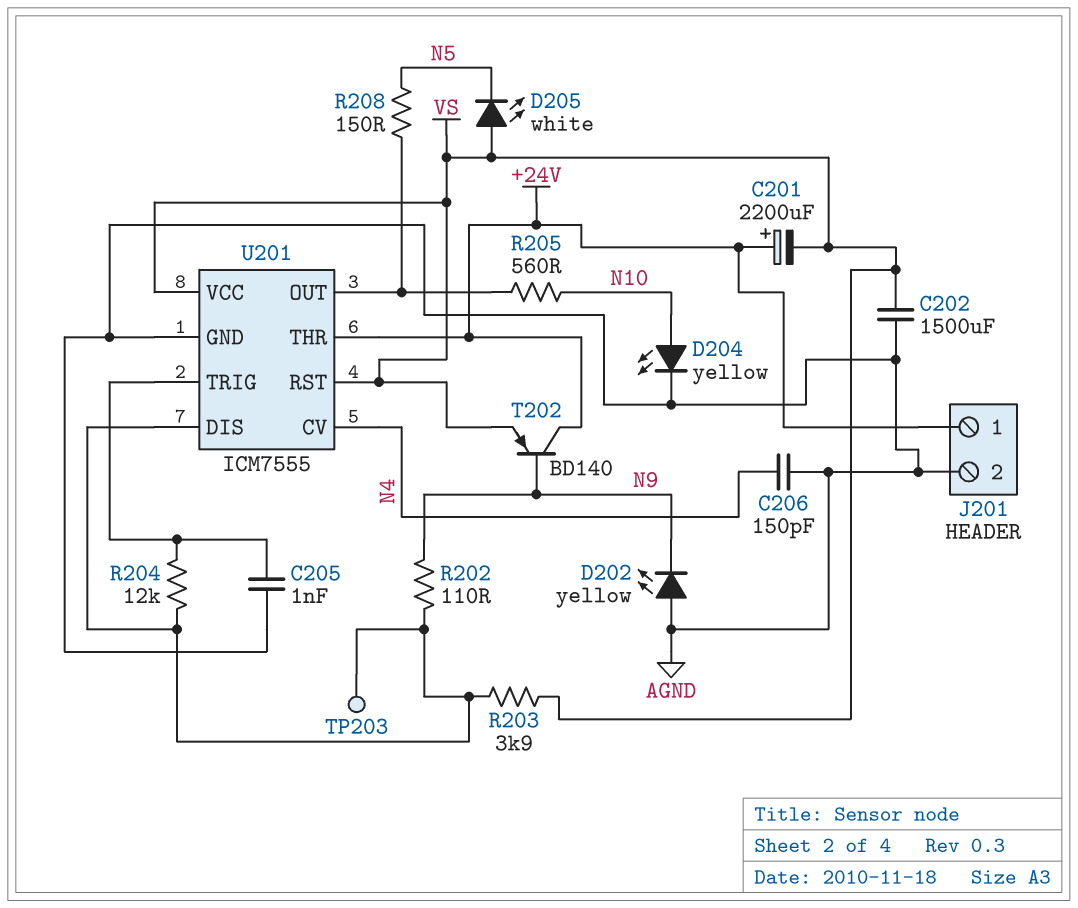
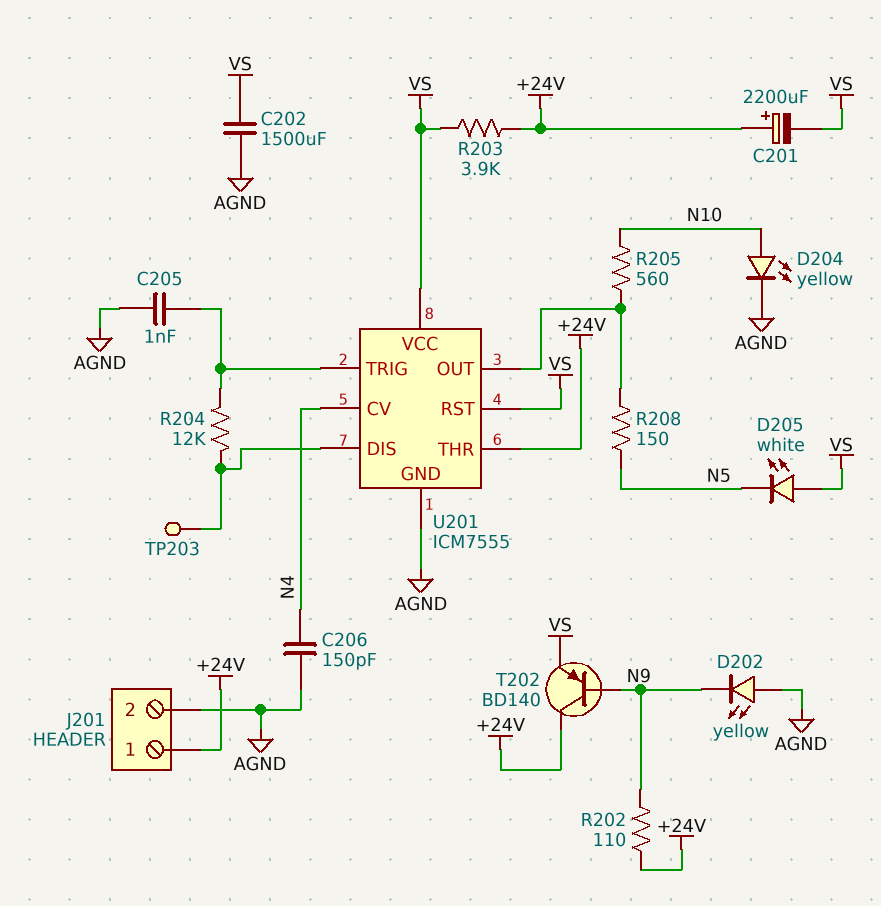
R202: 110 (N9, U201/DIS) -> 110 (+24V, N9)
R203: 3.9k (U201/DIS, VS) -> 3.9k (+24V, VS)

